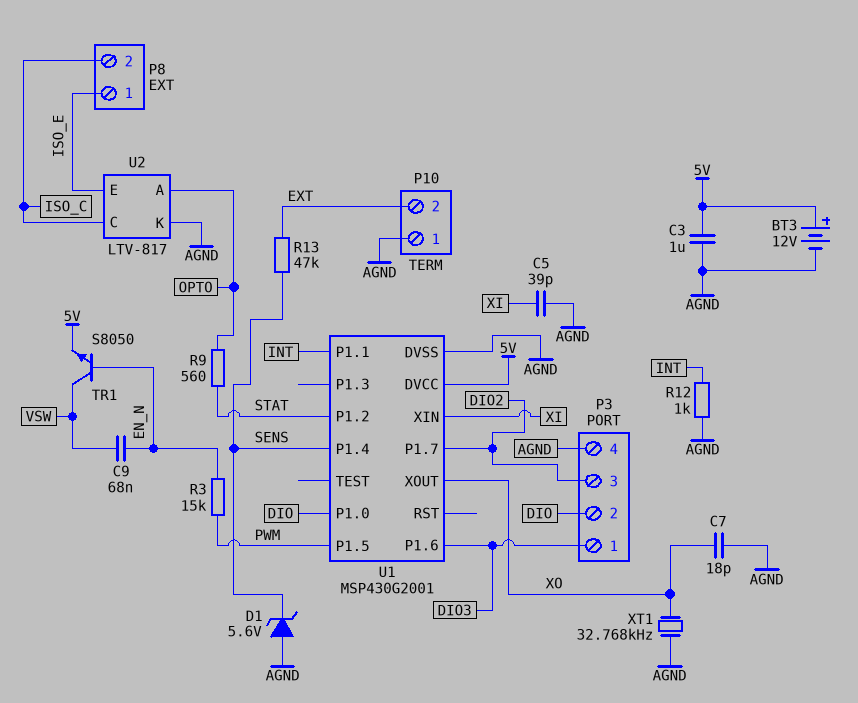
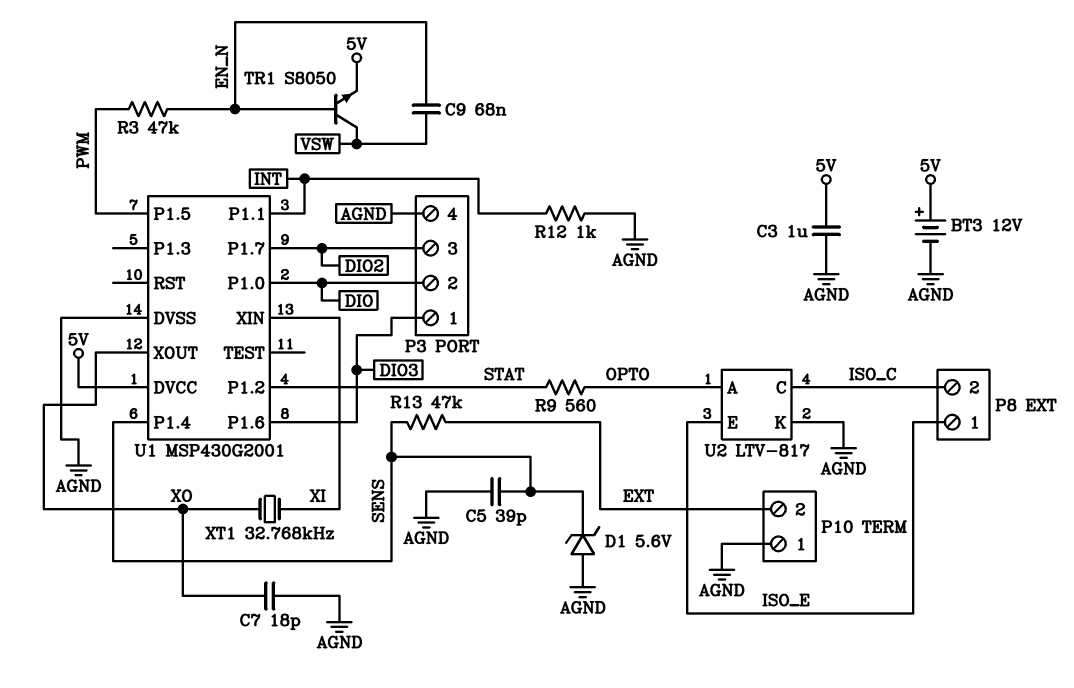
C5: 39pF (AGND, XI) -> 39pF (AGND, SENS)
R3: 15k (EN_N, PWM) -> 47k (EN_N, PWM)
XT1: 32.768kHz (AGND, XO) -> 32.768kHz (XI, XO)

